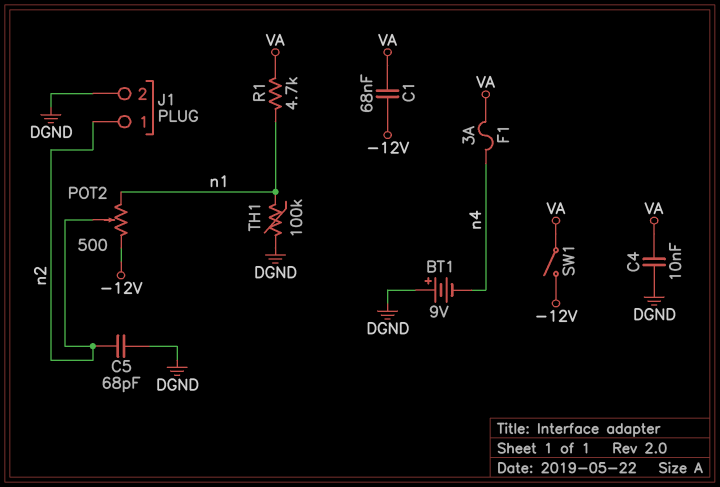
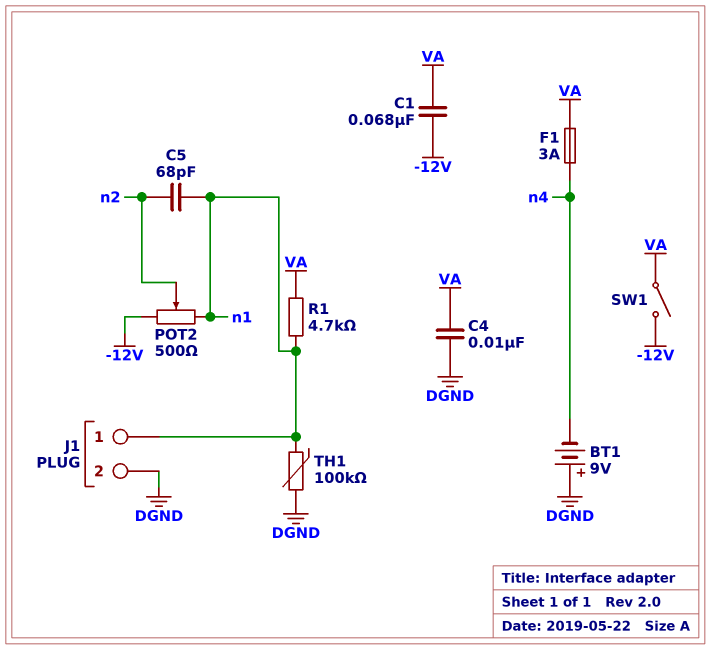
C5: 68pF (DGND, n2) -> 68pF (n1, n2)
J1 pin 1: n2 -> n1

